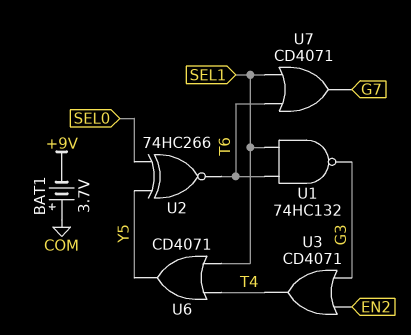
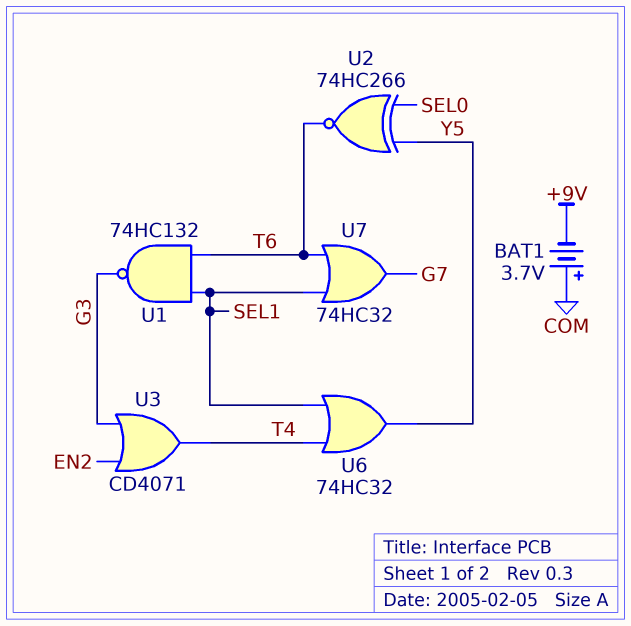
U6: OR CD4071 (in SEL1, in T4, out Y5) -> OR 74HC32 (in SEL1, in T4, out Y5)
U7: OR CD4071 (in SEL1, in T6, out G7) -> OR 74HC32 (in SEL1, in T6, out G7)

